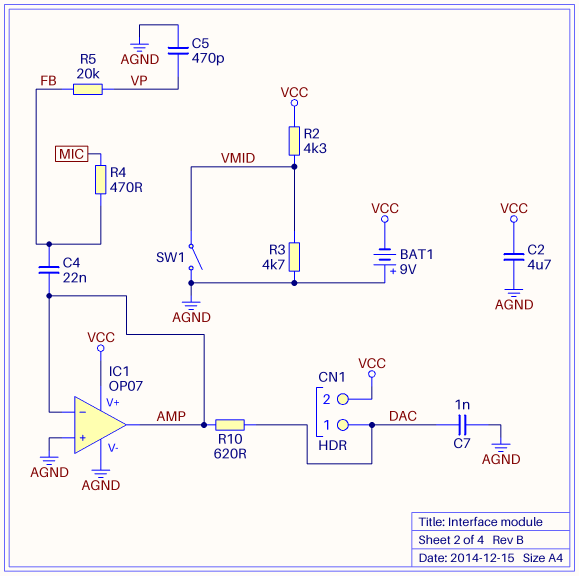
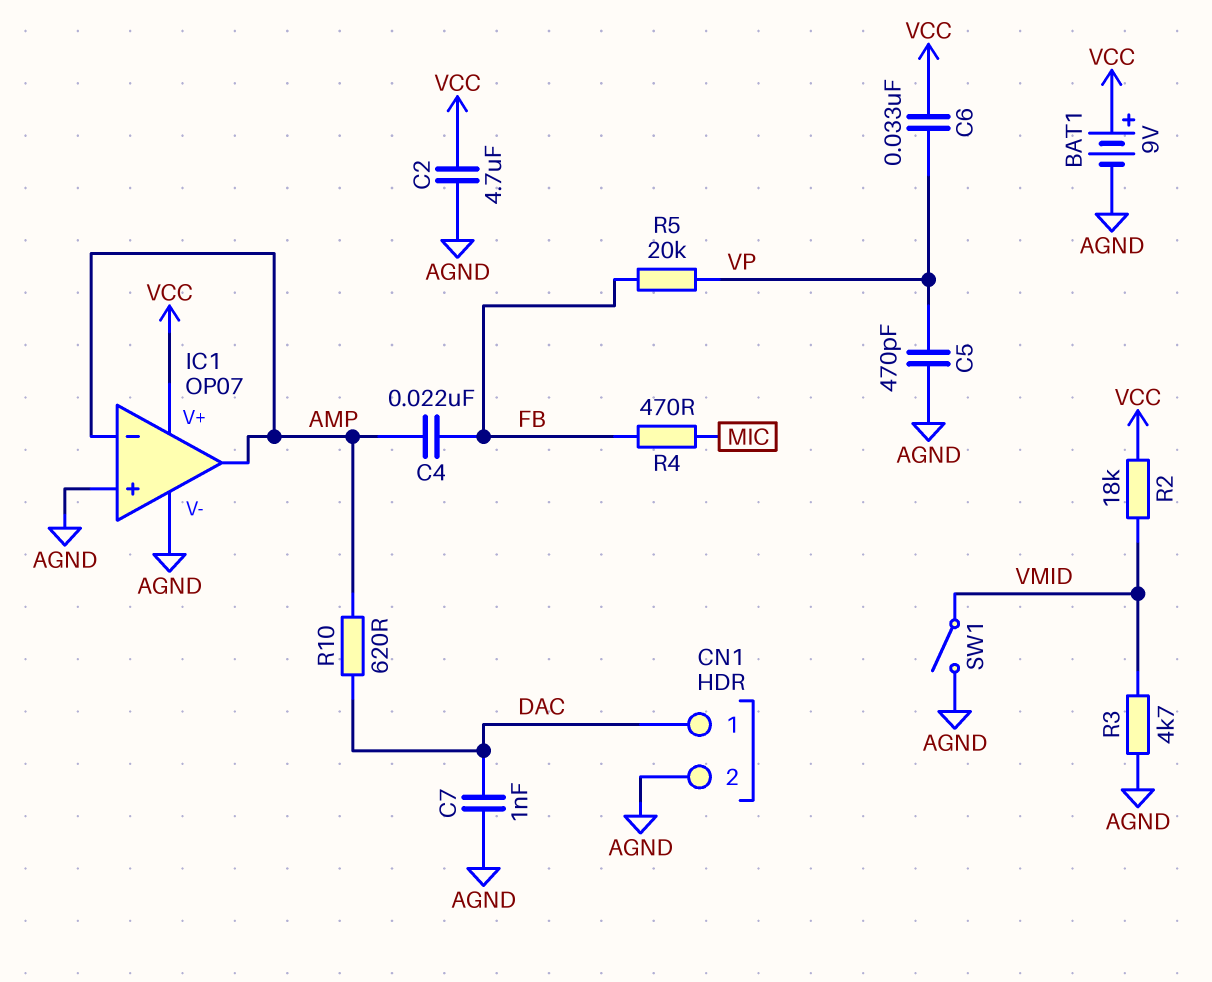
BAT1: 9V (plus AGND, minus VCC) -> 9V (plus VCC, minus AGND)
C6: none -> 33nF (VCC, VP)
CN1 pin 2: VCC -> AGND
R2: 4.3k (VCC, VMID) -> 18k (VCC, VMID)

